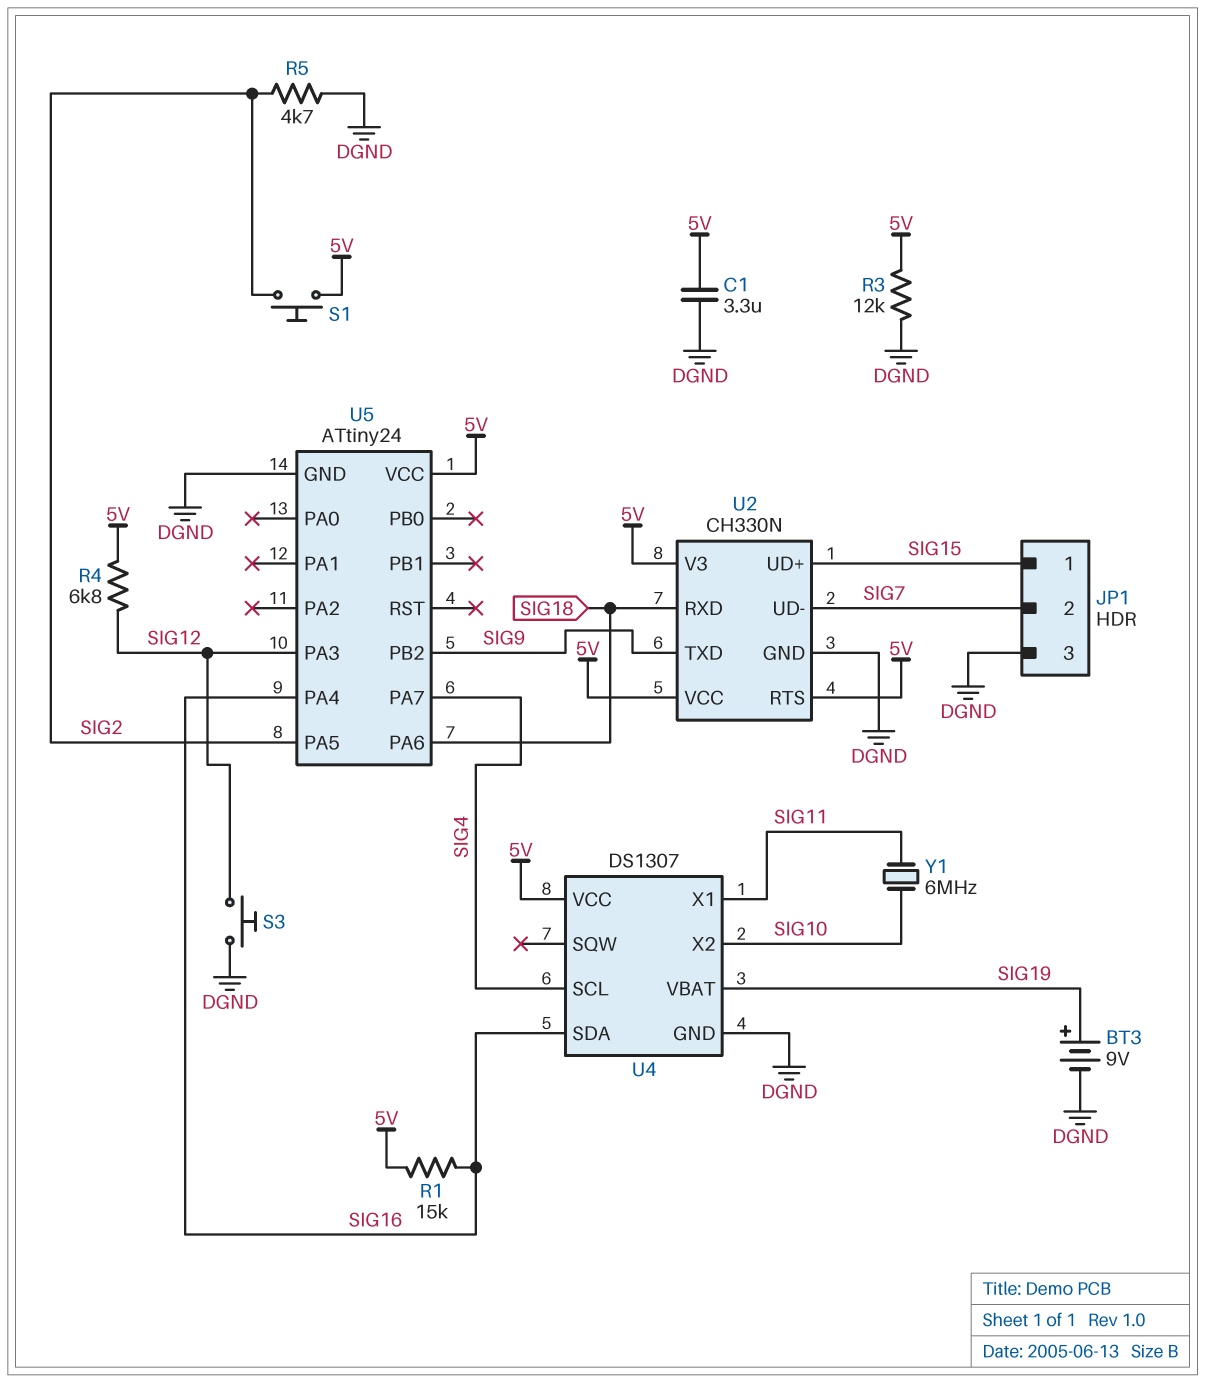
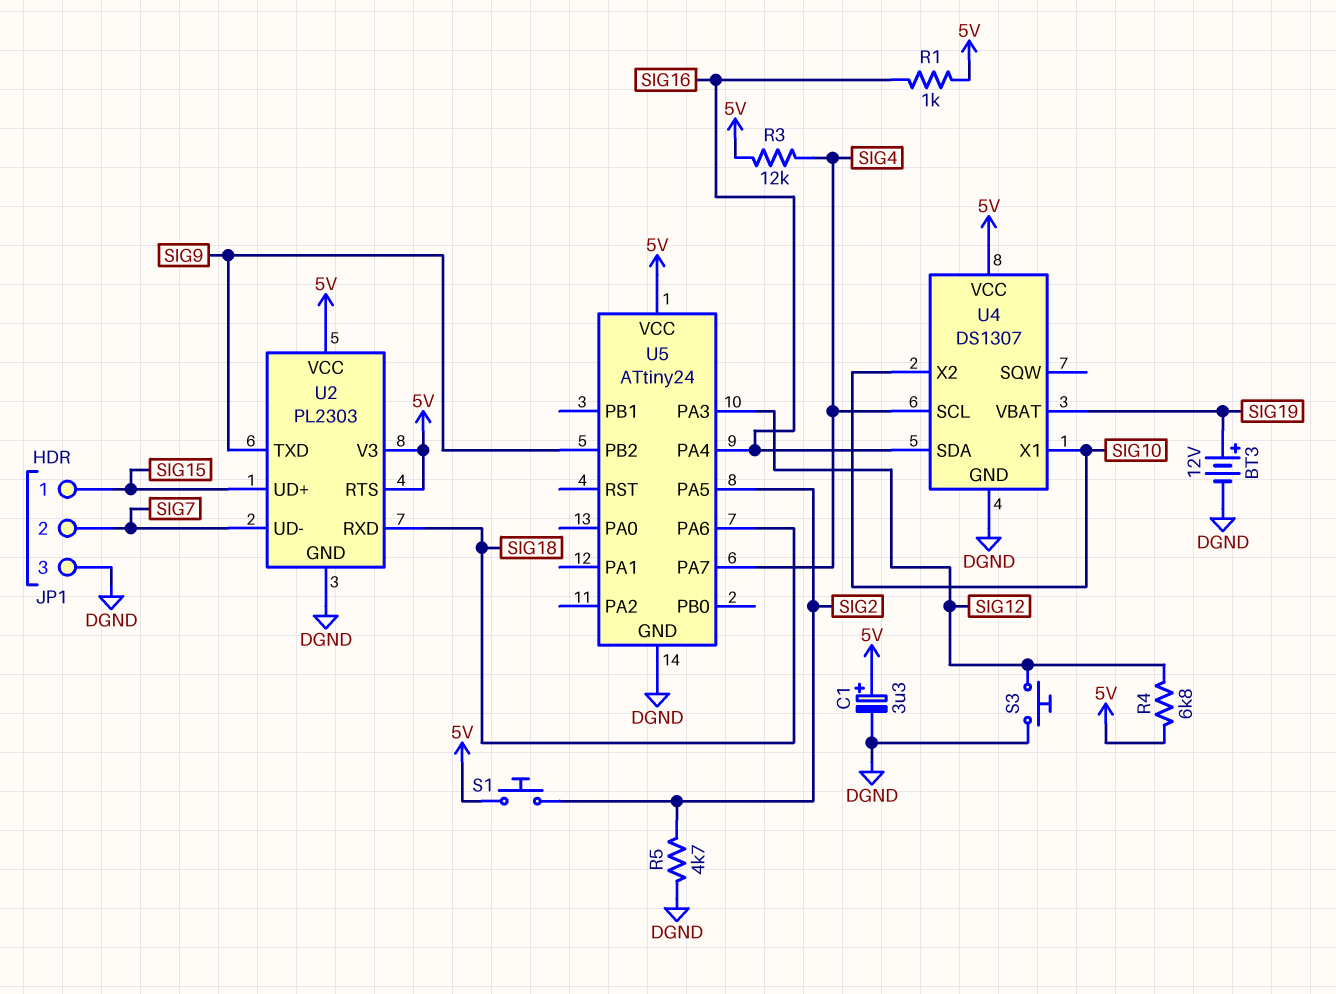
BT3: 9V (plus SIG19, minus DGND) -> 12V (plus SIG19, minus DGND)
C1: 3.3uF (5V, DGND) -> 3.3uF (plus 5V, minus DGND)
R1: 15k (5V, SIG16) -> 1k (5V, SIG16)
R3: 12k (5V, DGND) -> 12k (5V, SIG4)
U2: CH330N -> PL2303
U4 pin X1: SIG11 -> SIG10
Y1: 6MHz (SIG10, SIG11) -> none

